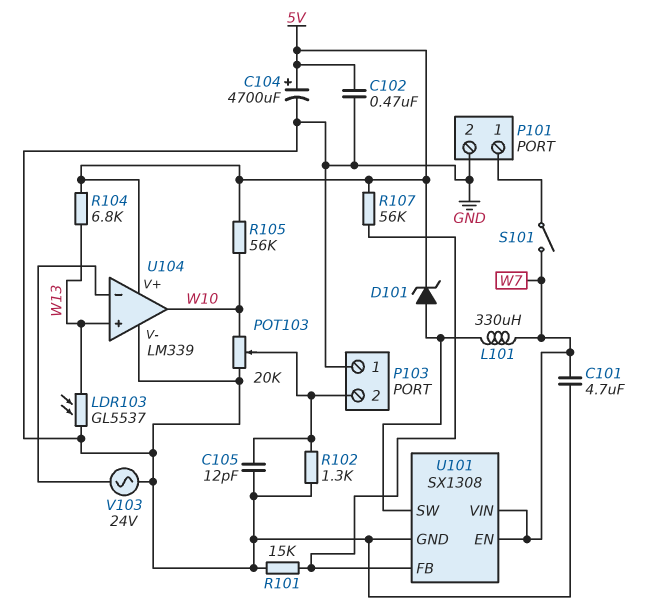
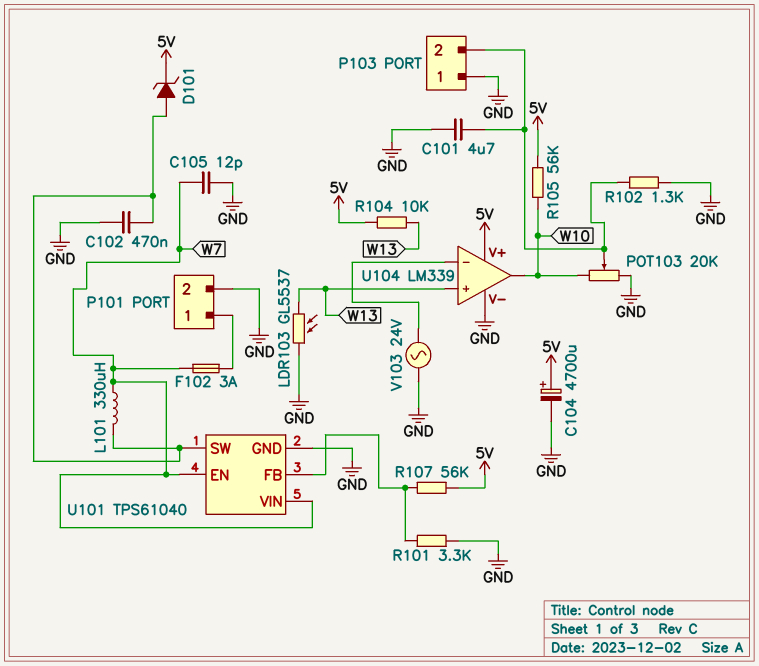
C101: 4.7uF (GND, W7) -> 4.7uF (GND, P103/2)
C102: 470nF (5V, GND) -> 470nF (GND, U101/SW)
C105: 12pF (GND, P103/2) -> 12pF (GND, W7)
F102: none -> 3A (P101/1, W7)
R101: 15k (GND, U101/FB) -> 3.3k (GND, U101/FB)
R104: 6.8k (5V, W13) -> 10k (5V, W13)
S101: switch (P101/1, W7) -> none
U101: SX1308 -> TPS61040

